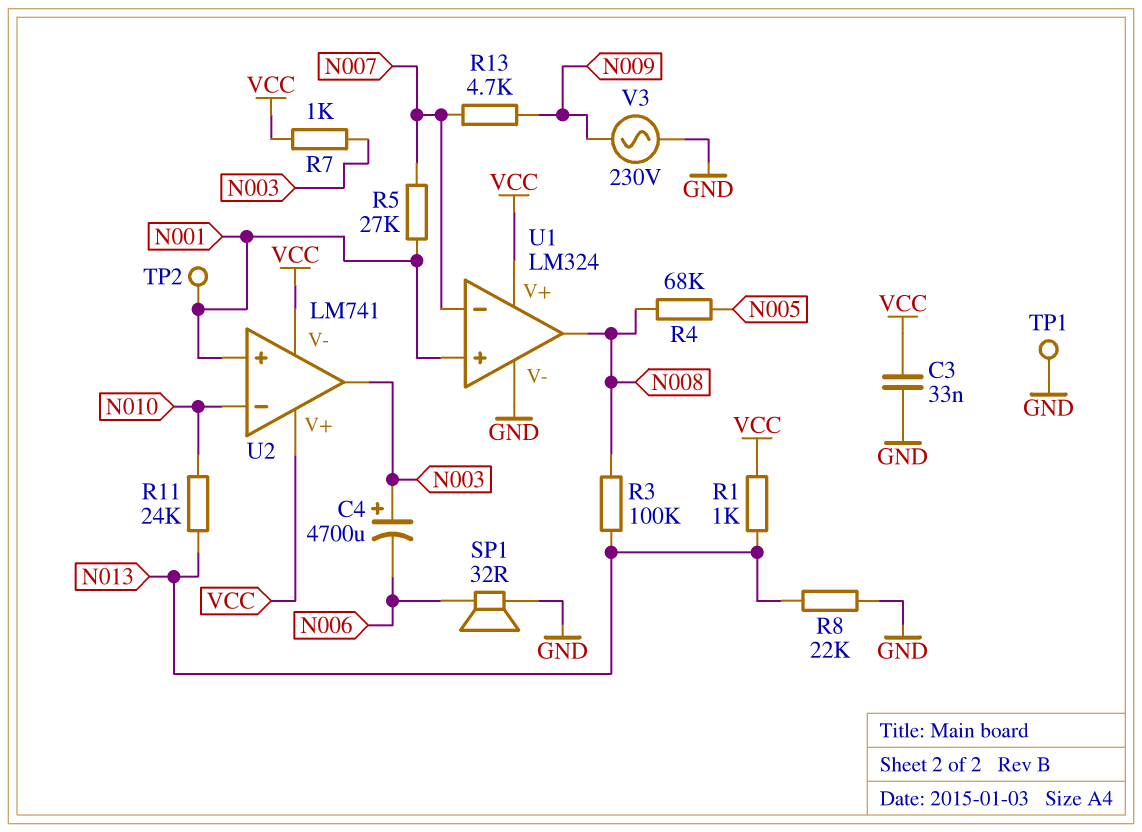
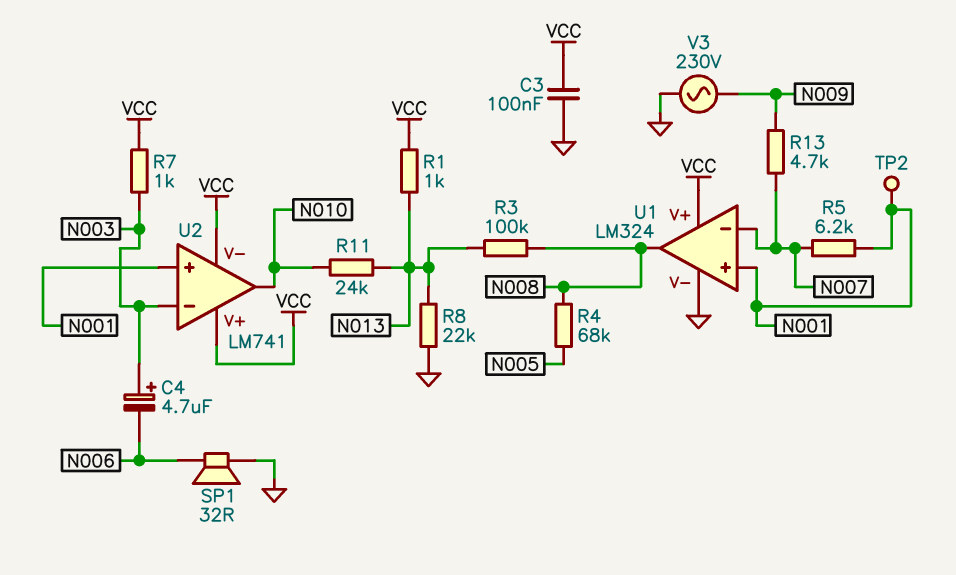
C3: 33nF (GND, VCC) -> 100nF (GND, VCC)
C4: 4700uF (plus N003, minus N006) -> 4.7uF (plus N003, minus N006)
R5: 27k (N001, N007) -> 6.2k (N001, N007)
TP1: test point (GND) -> none
U2 pin in-: N010 -> N003
U2 pin out: N003 -> N010

